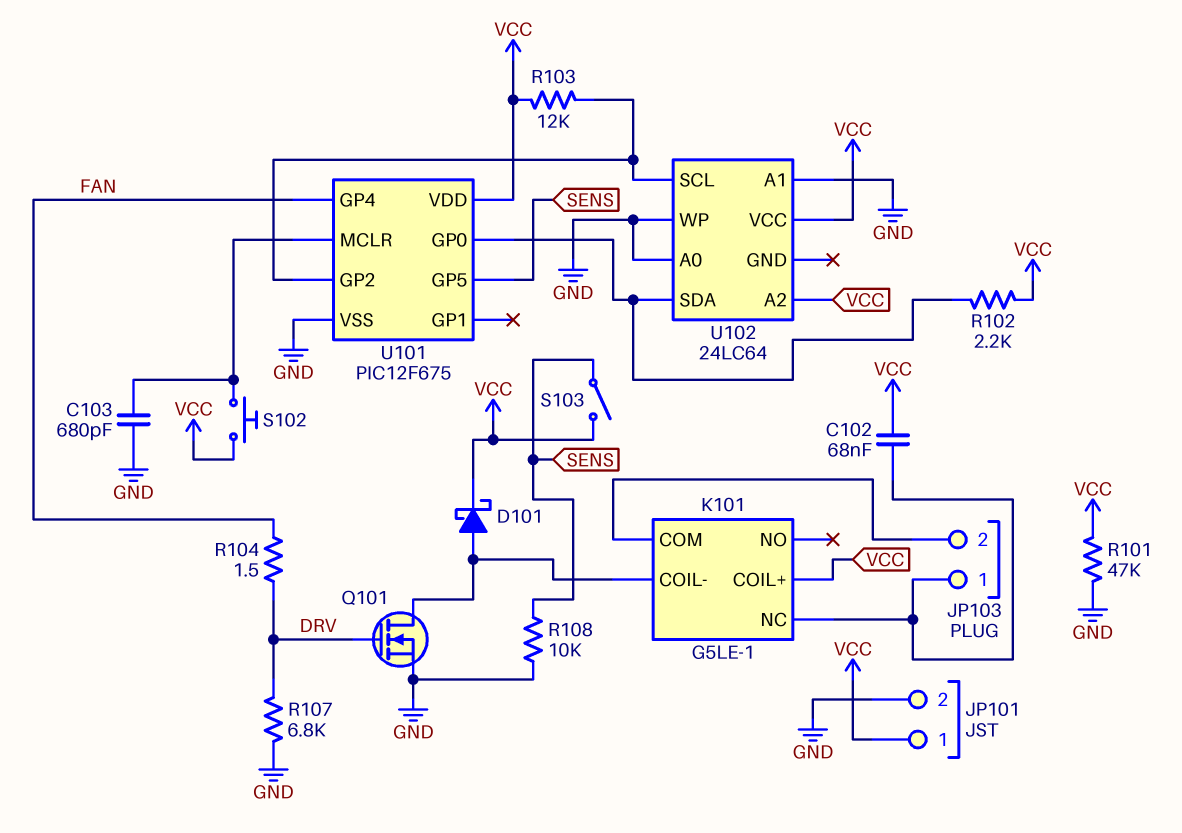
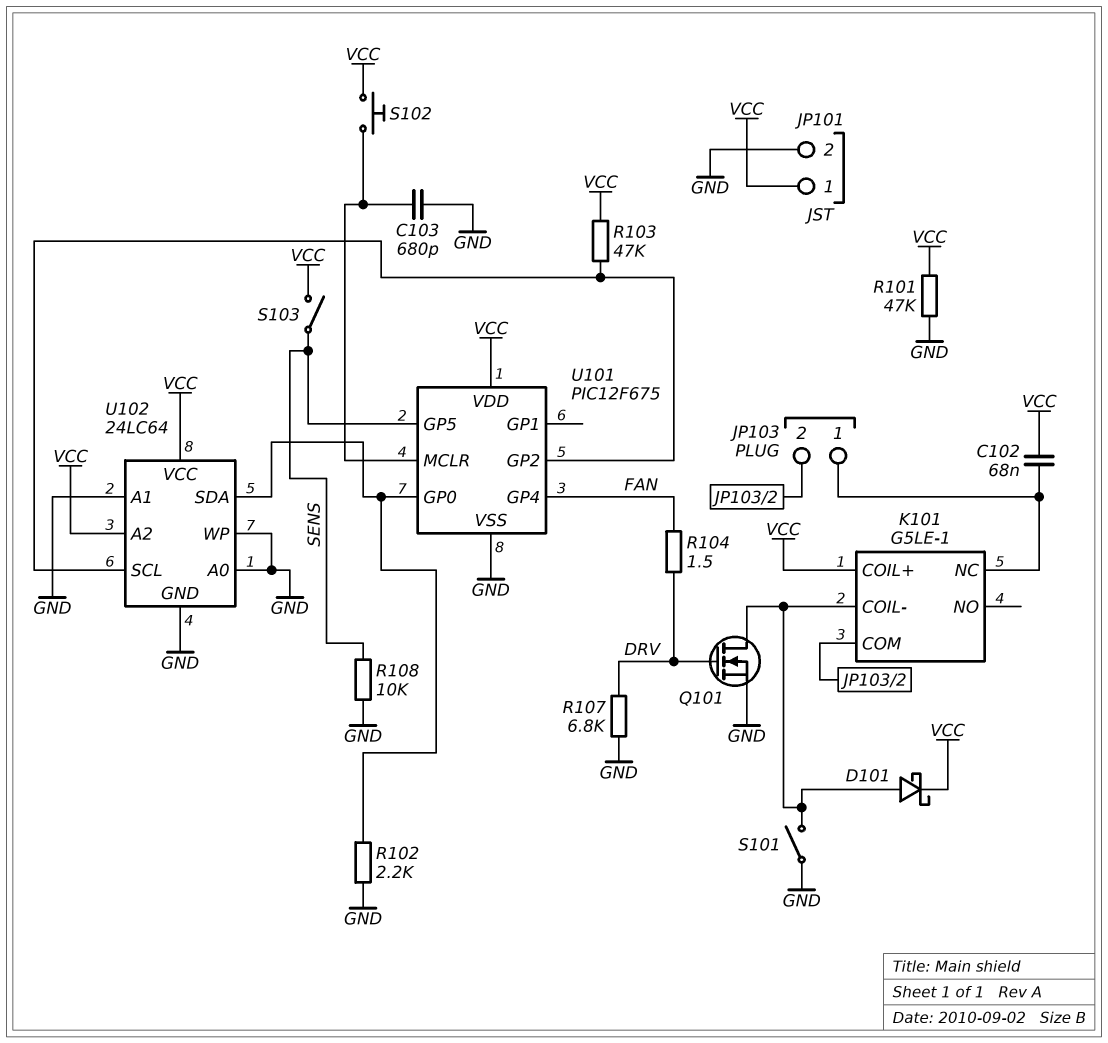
R102: 2.2k (U101/GP0, VCC) -> 2.2k (GND, U101/GP0)
R103: 12k (U101/GP2, VCC) -> 47k (U101/GP2, VCC)
S101: none -> switch (GND, K101/COIL-)
U102 pin GND: none -> GND

